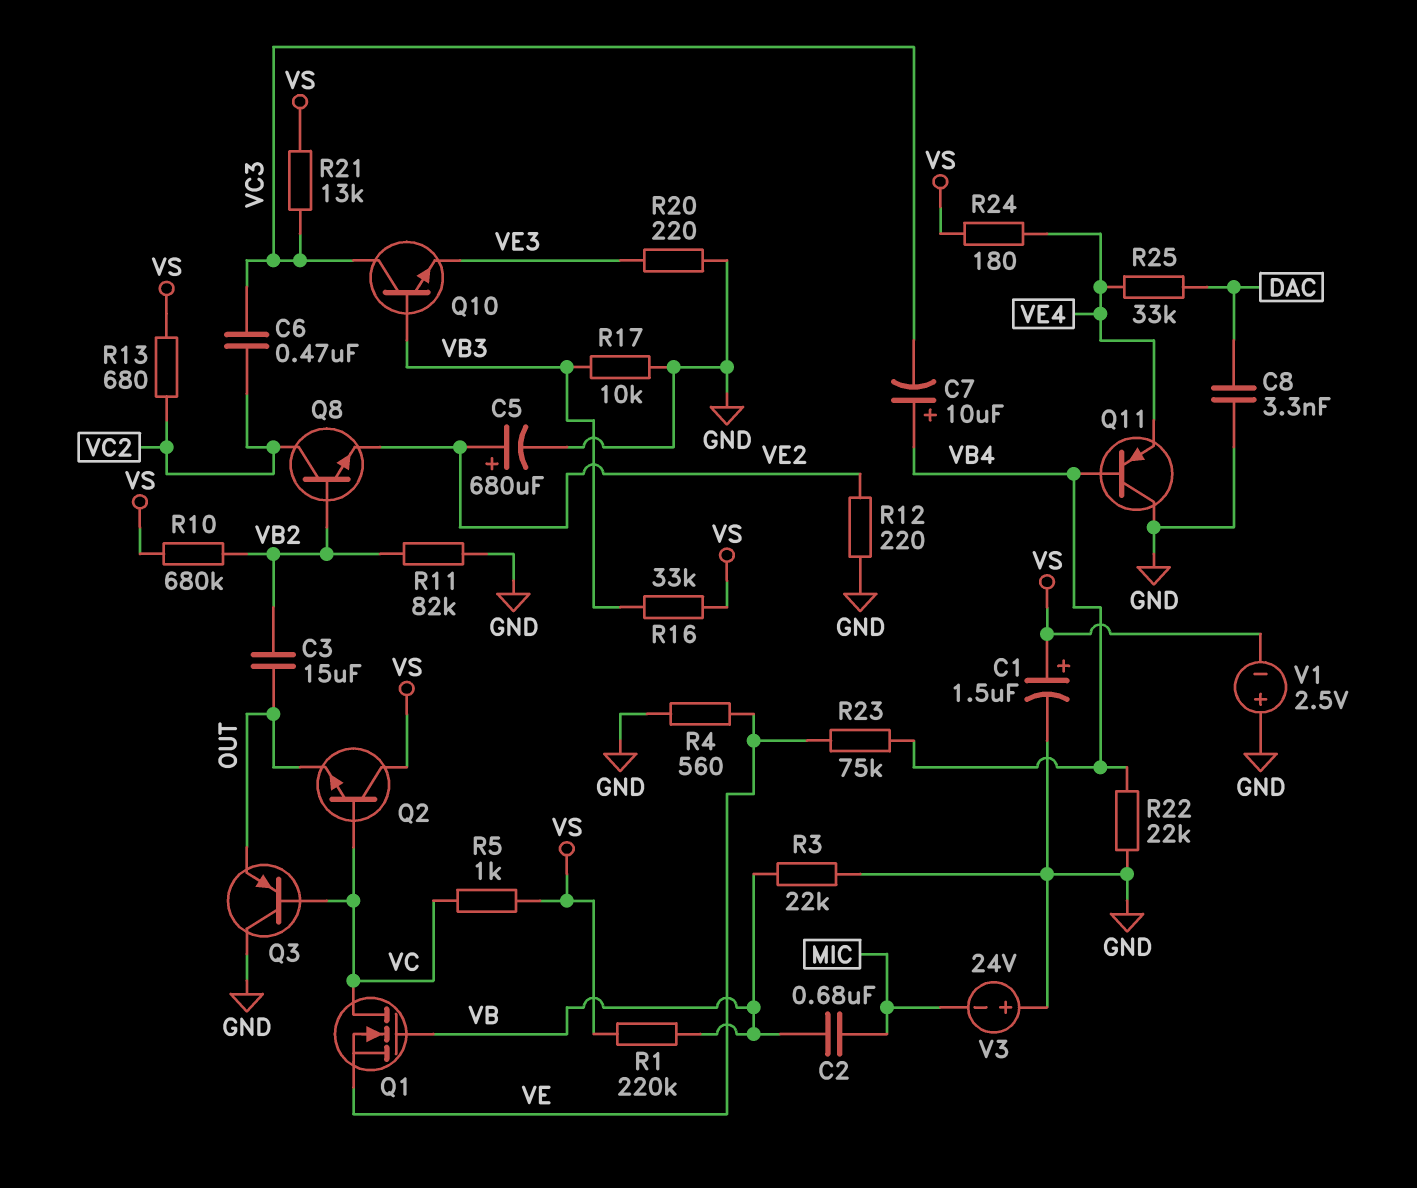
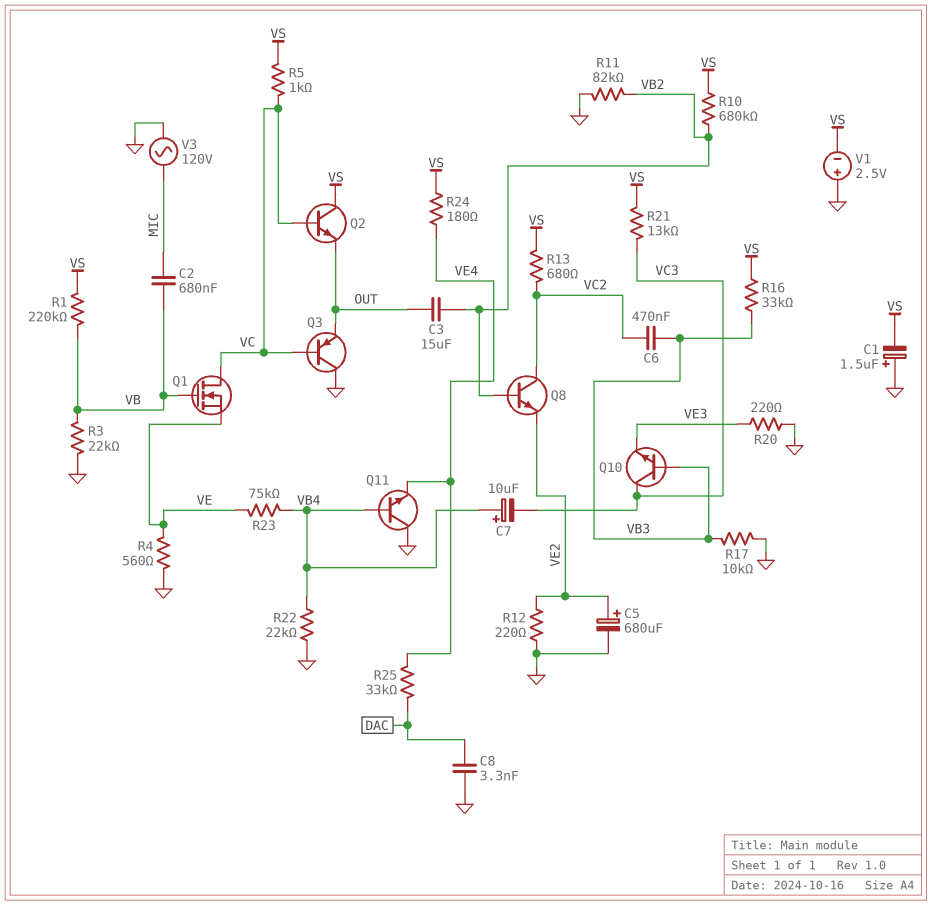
C1: 1.5uF (plus VS, minus GND) -> 1.5uF (plus GND, minus VS)
C6: 470nF (VC2, VC3) -> 470nF (VB3, VC2)
Q11: PNP (B VB4, C GND, E VE4) -> NPN (B VB4, C GND, E VE4)
V3: 24V (plus GND, minus MIC) -> AC 120V (GND, MIC)

